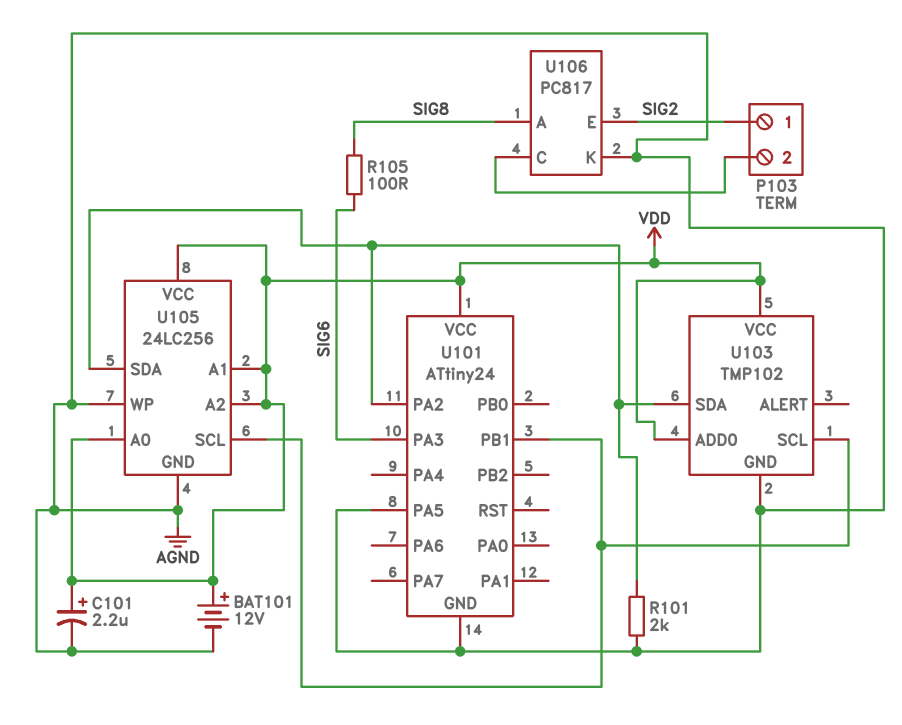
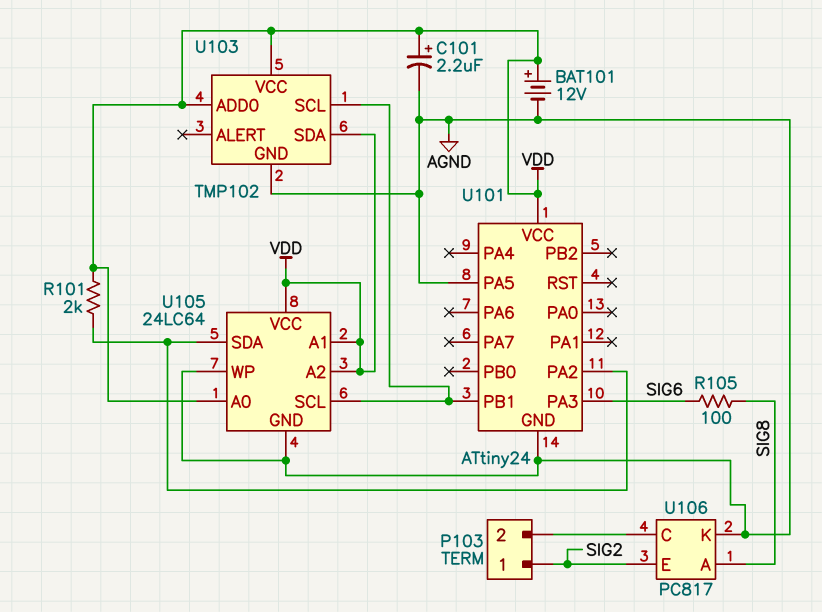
R101: 2k (AGND, U101/PA2) -> 2k (U101/PA2, VDD)
U103 pin SDA: U101/PA2 -> VDD
U105: 24LC256 -> 24LC64

